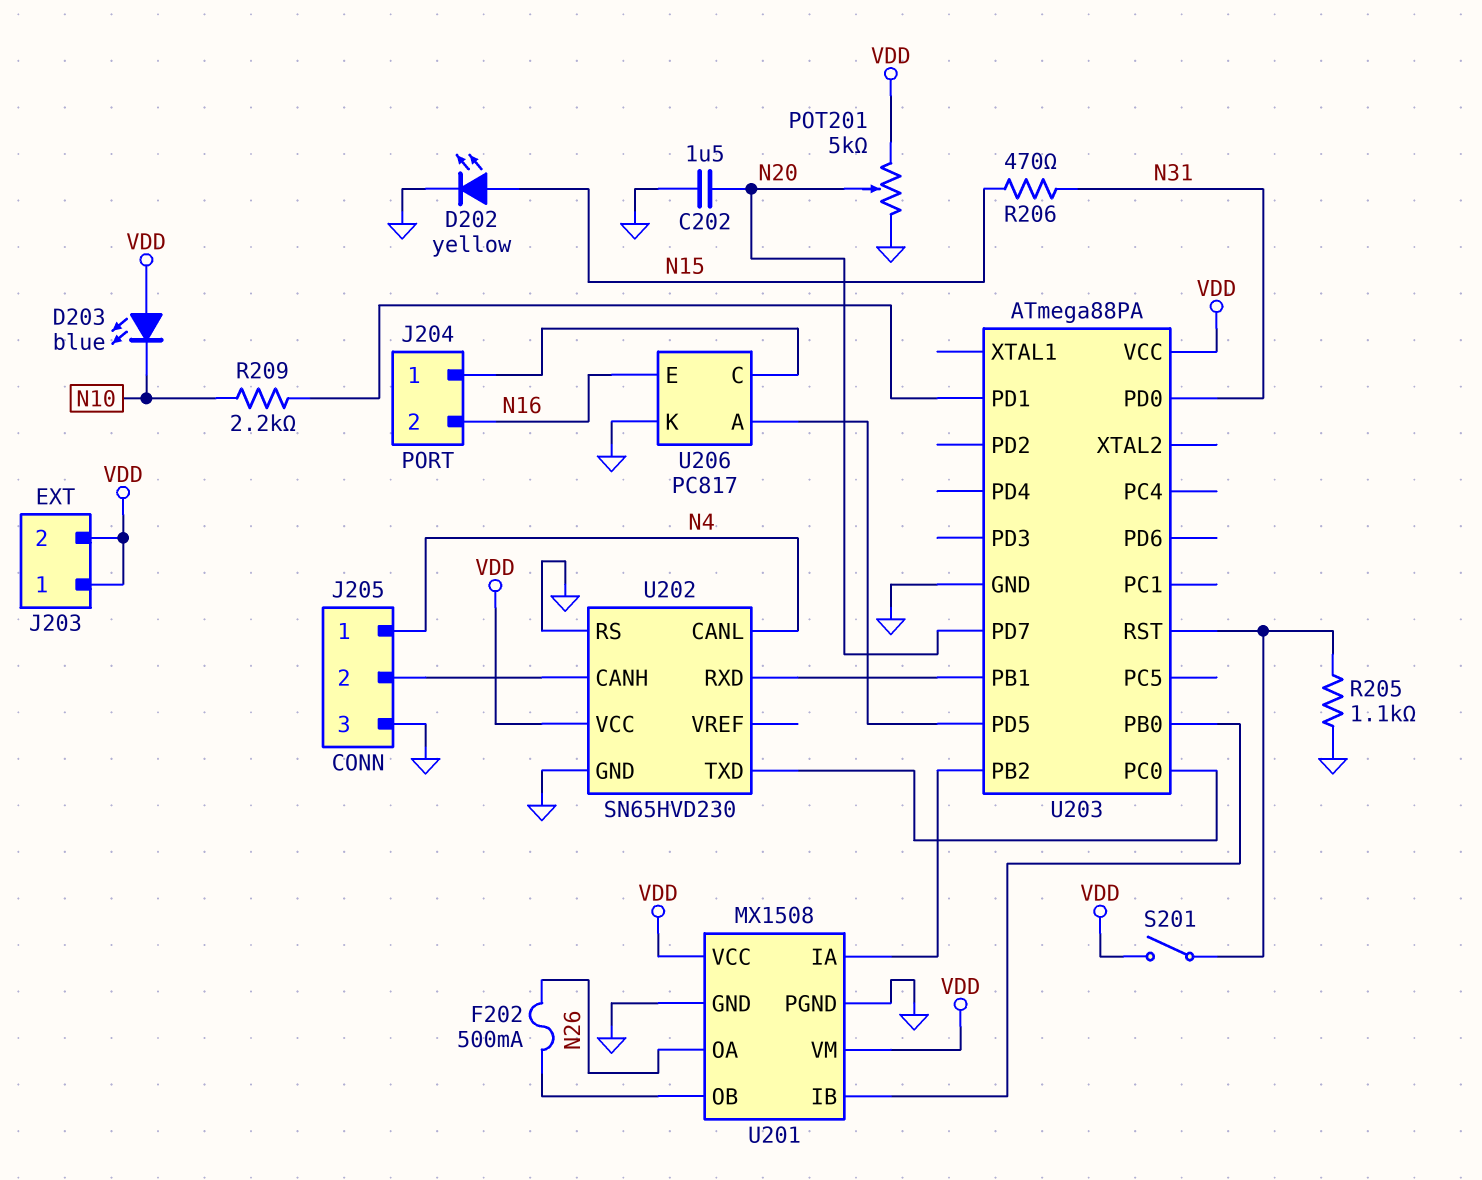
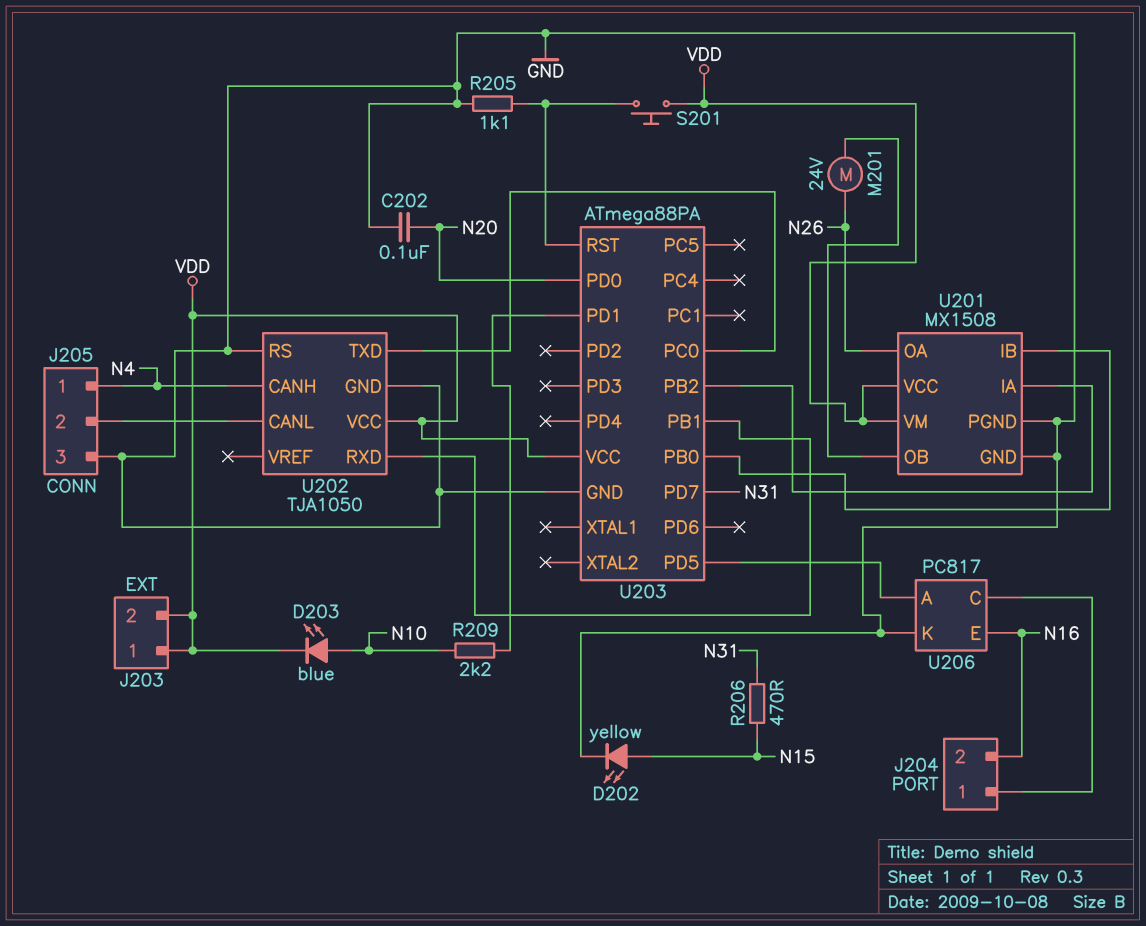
C202: 1.5uF (GND, N20) -> 100nF (GND, N20)
D203: LED blue (A VDD, K N10) -> LED blue (A N10, K VDD)
F202: 500mA (N26, U201/OB) -> none
M201: none -> motor 24V (N26, U201/OB)
POT201: 5k (GND, VDD, wiper N20) -> none
S201: switch (U203/RST, VDD) -> button (U203/RST, VDD)
U202: SN65HVD230 -> TJA1050
U202 pin CANH: J205/2 -> N4
U202 pin CANL: N4 -> J205/2
U203 pin PD0: N31 -> N20
U203 pin PD7: N20 -> N31

